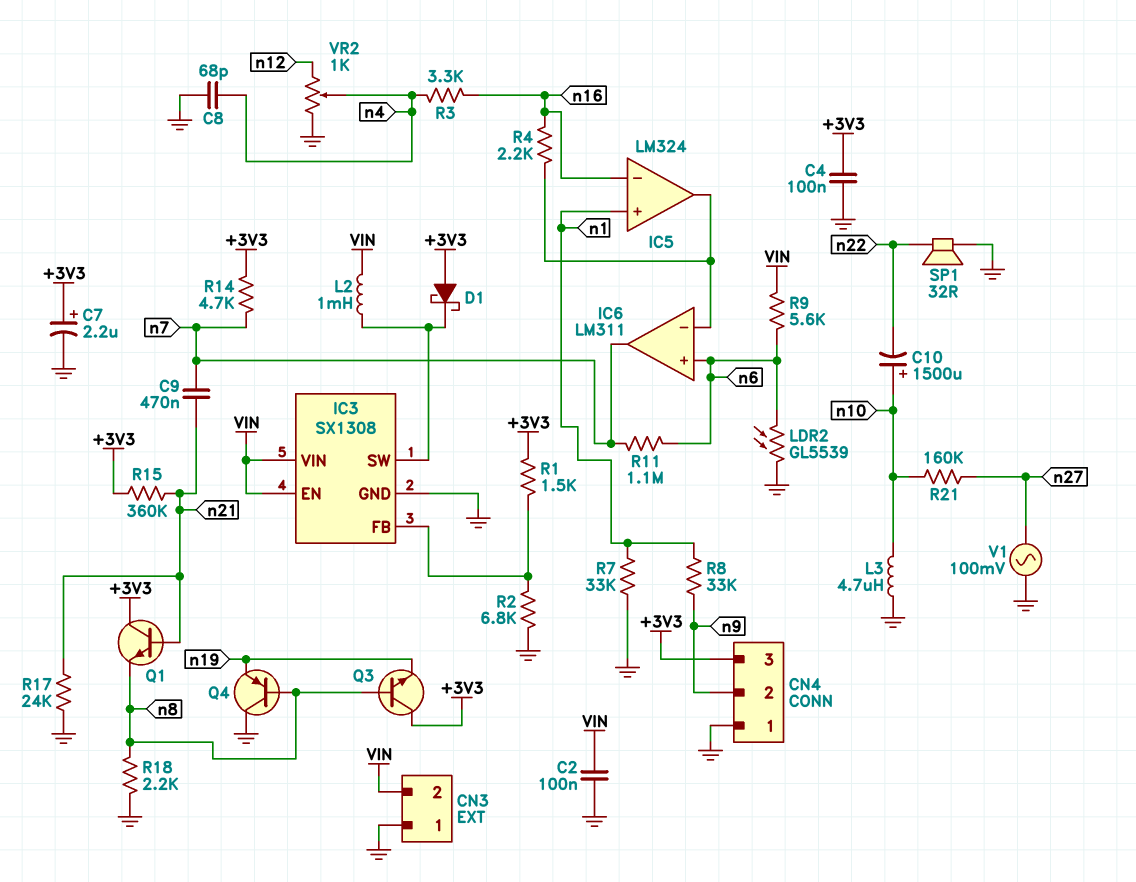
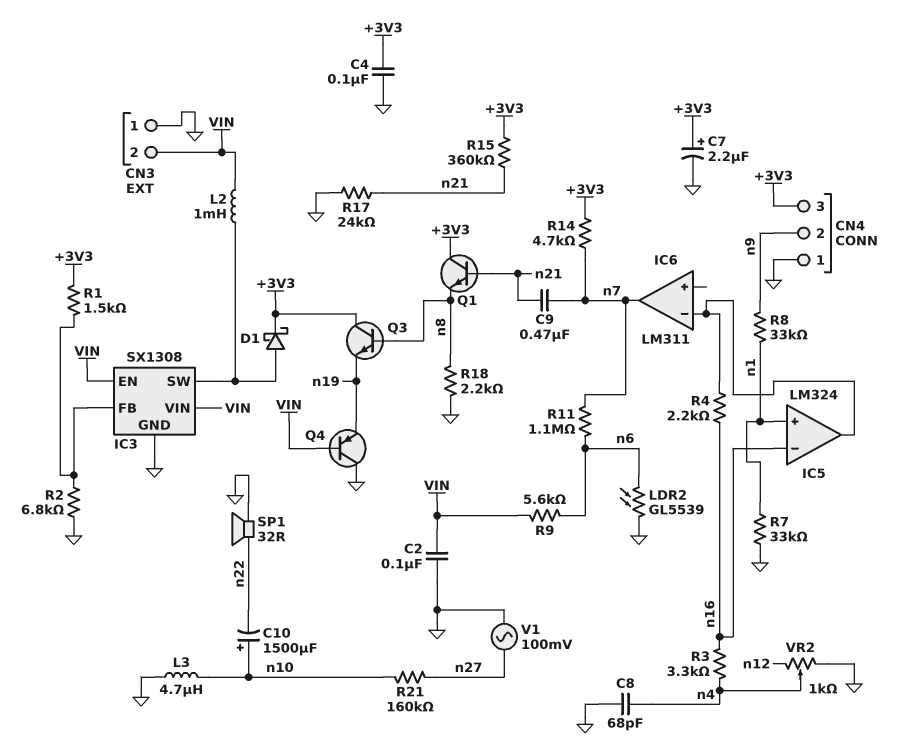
D1: schottky (A +3V3, K IC3/SW) -> schottky (A IC3/SW, K +3V3)
IC6 pin in+: n6 -> none
Q4: PNP (B n8, C GND, E n19) -> PNP (B VIN, C GND, E n19)

